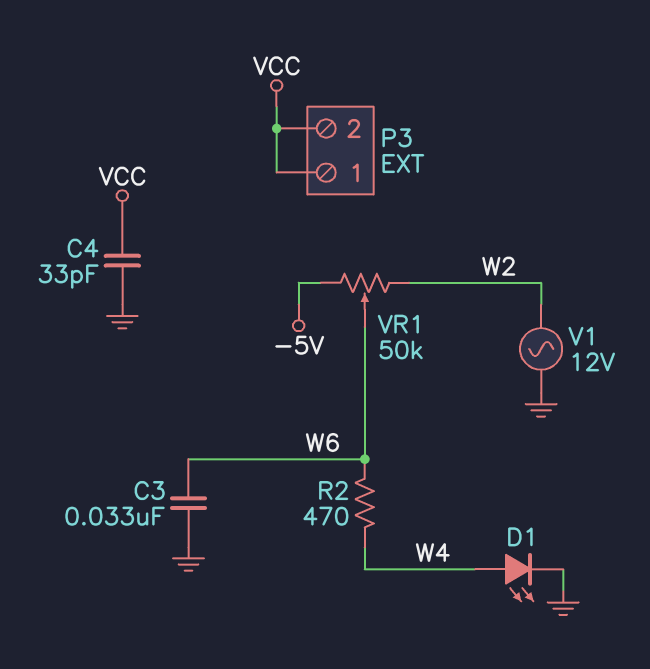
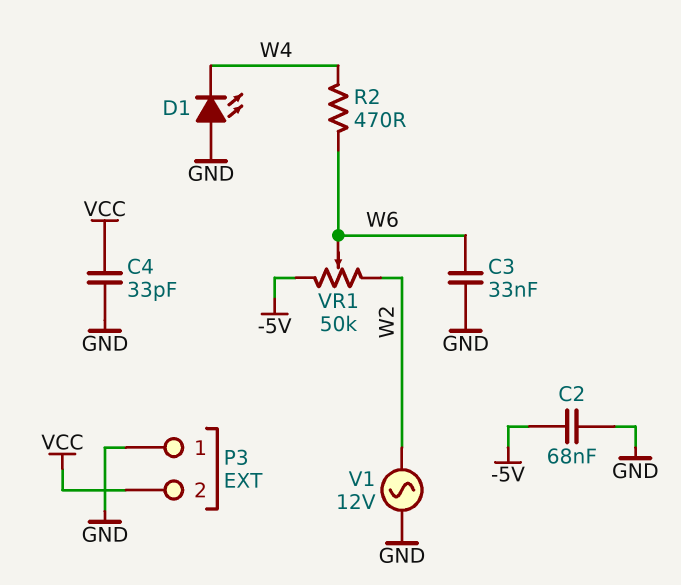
C2: none -> 68nF (-5V, GND)
D1: LED (A W4, K GND) -> LED (A GND, K W4)
P3 pin 1: VCC -> GND

